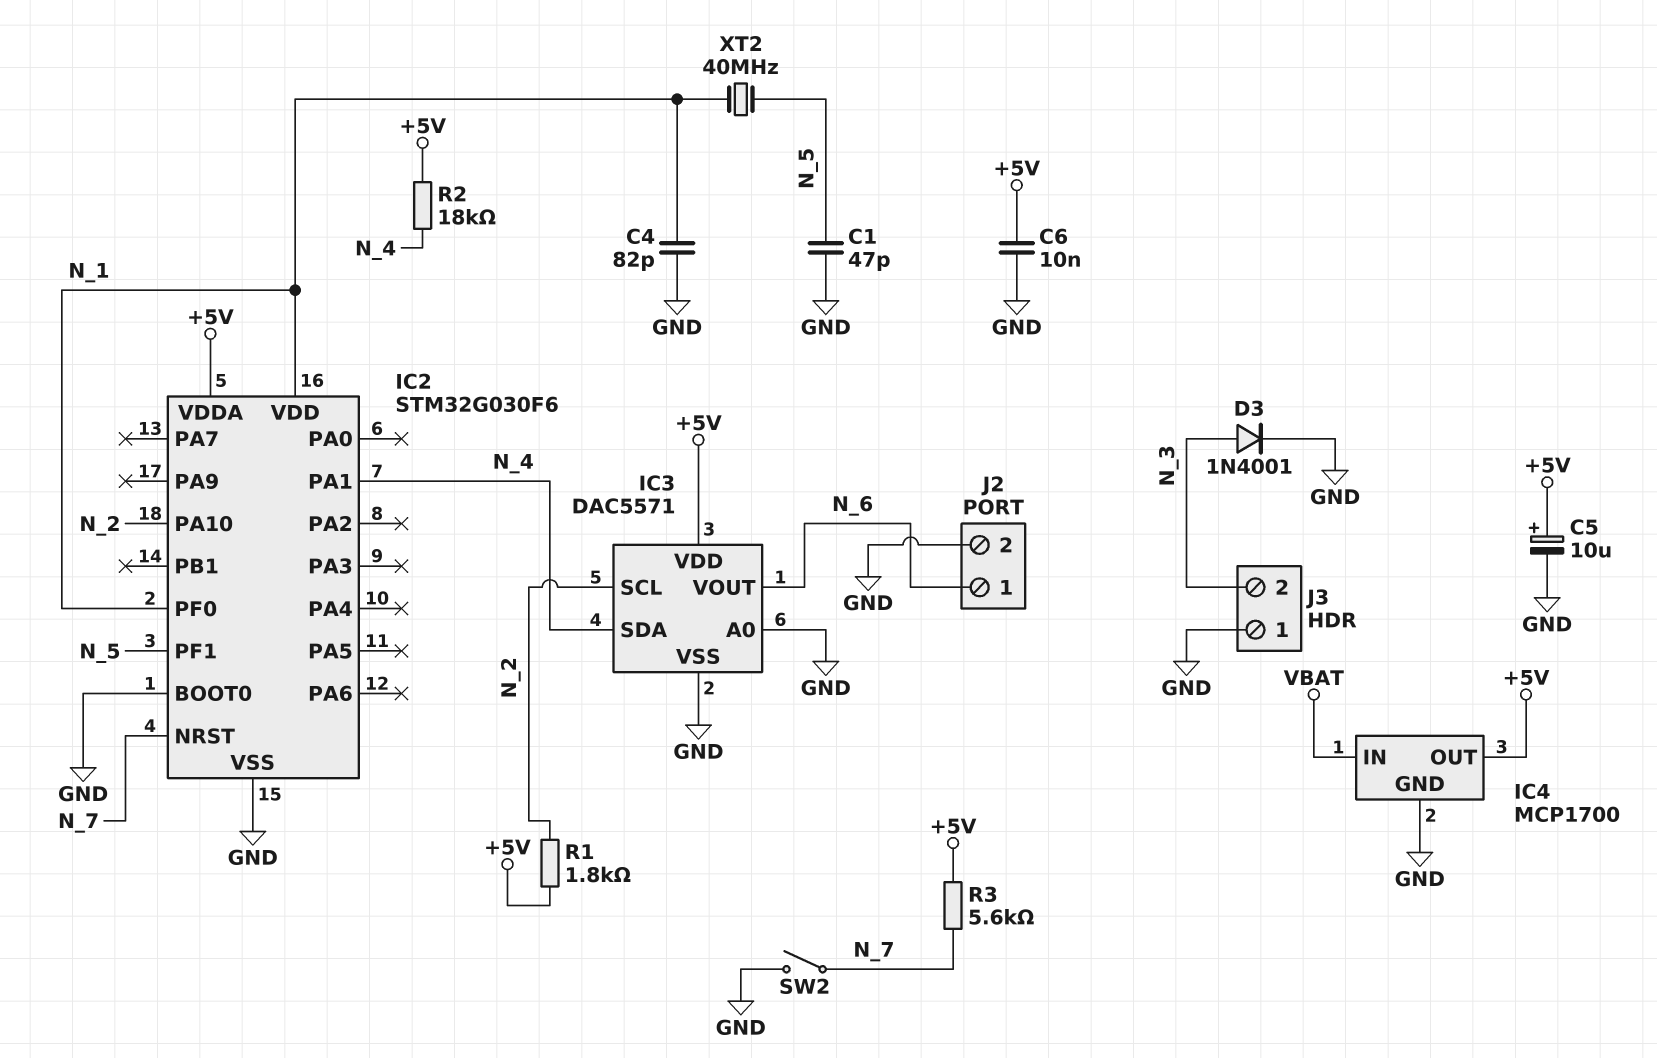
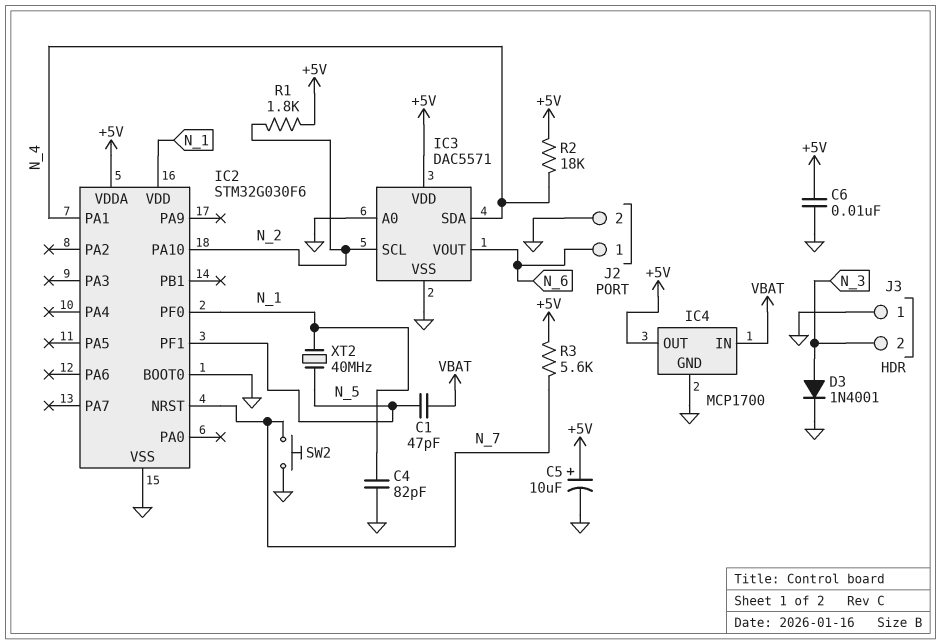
C1: 47pF (GND, N_5) -> 47pF (N_5, VBAT)
SW2: switch (GND, N_7) -> button (GND, N_7)

